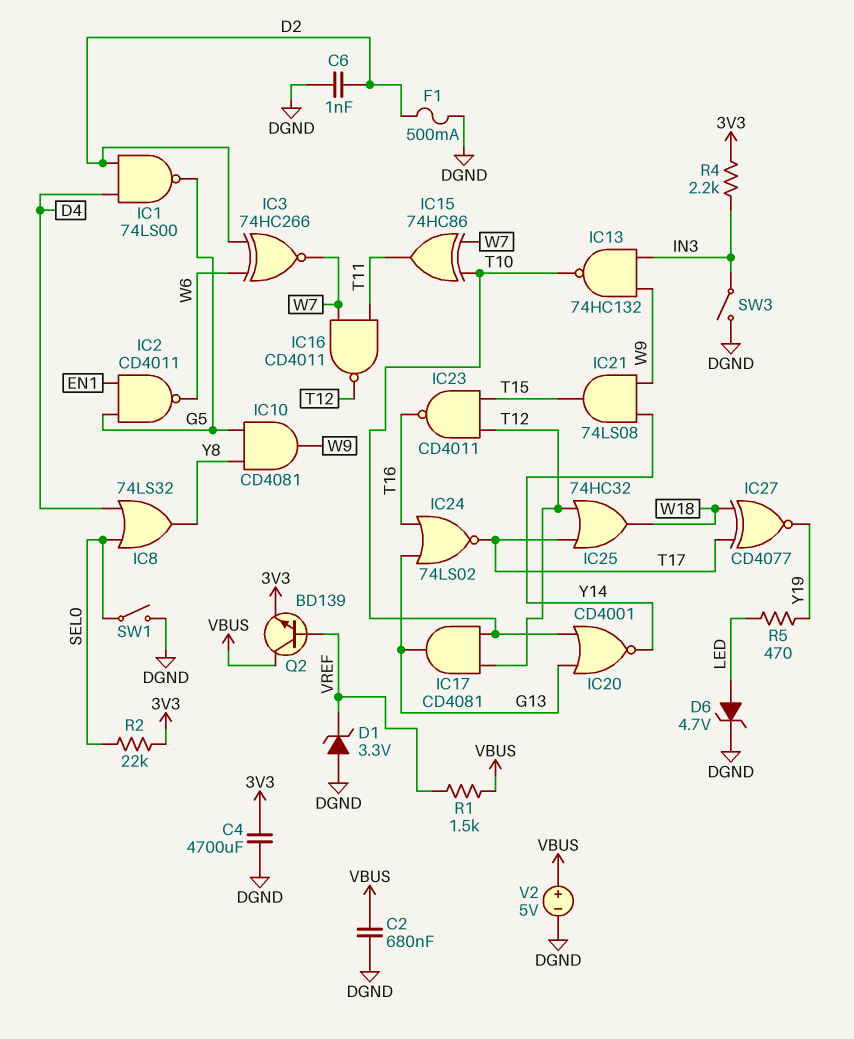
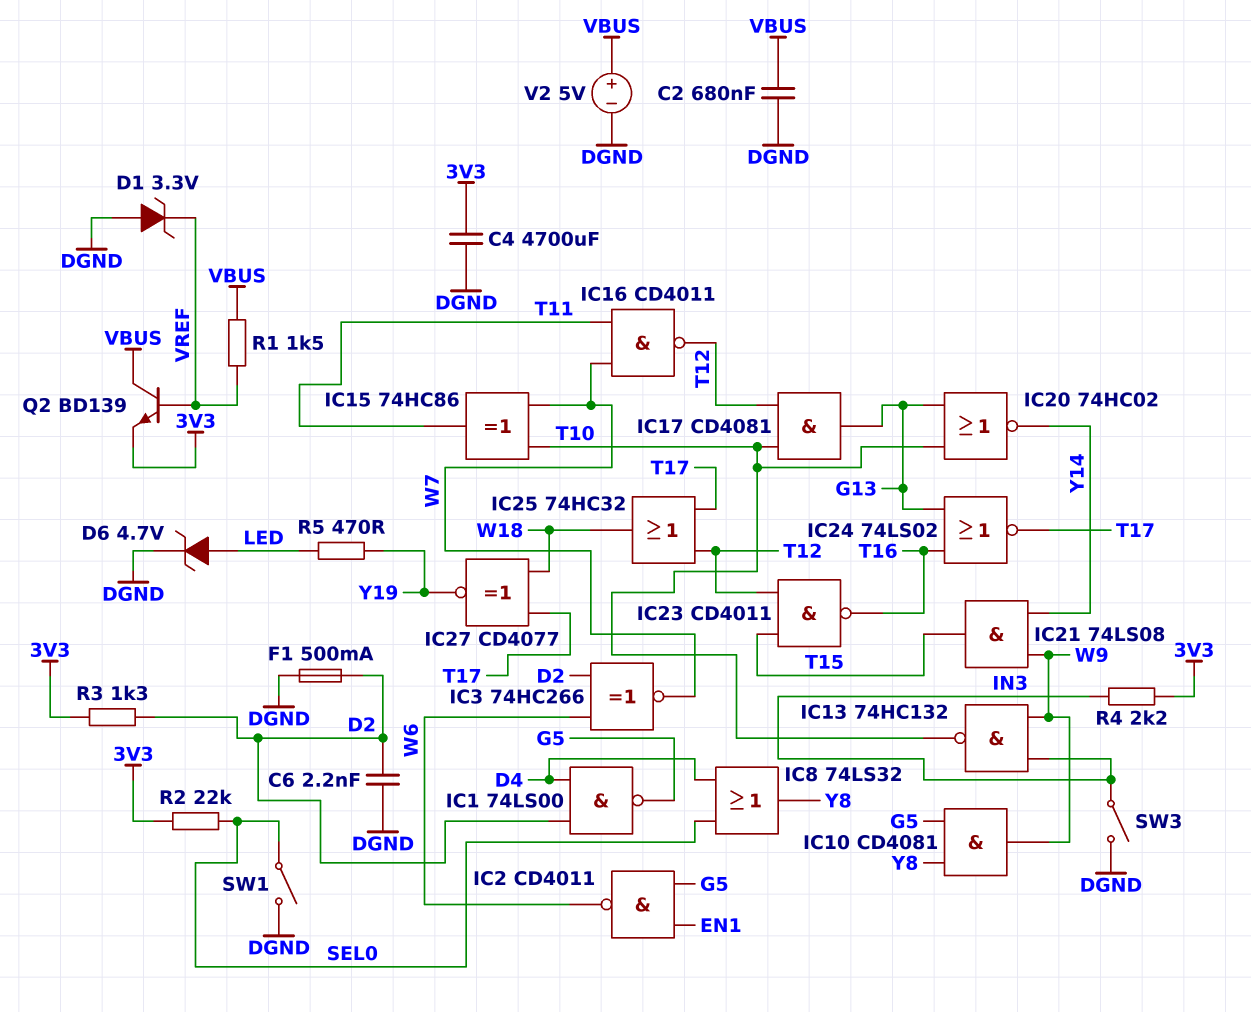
C6: 1nF (D2, DGND) -> 2.2nF (D2, DGND)
IC20: NOR CD4001 (in G13, in T10, out Y14) -> NOR 74HC02 (in G13, in T10, out Y14)
R3: none -> 1.3k (3V3, D2)

